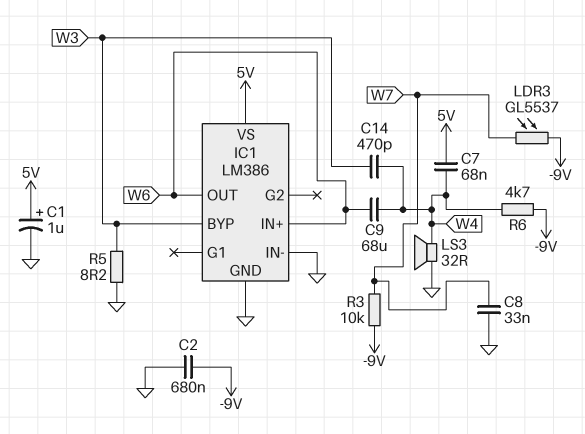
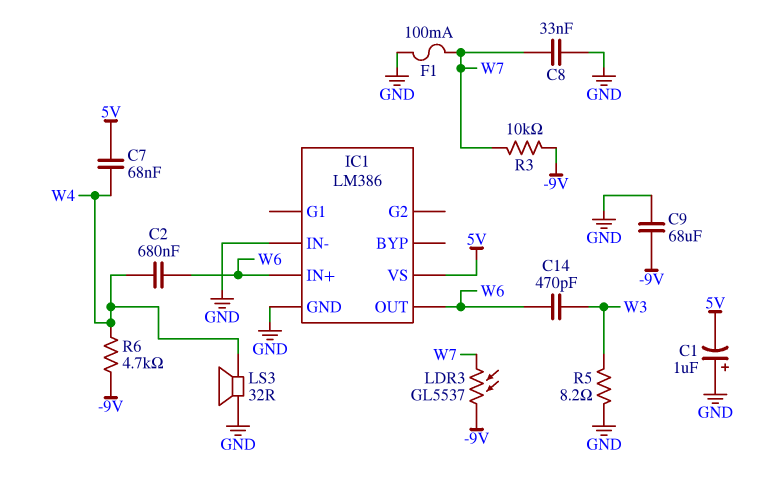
C1: 1uF (plus 5V, minus GND) -> 1uF (plus GND, minus 5V)
C2: 680nF (-9V, GND) -> 680nF (W4, W6)
C9: 68uF (W4, W6) -> 68uF (-9V, GND)
C14: 470pF (W3, W4) -> 470pF (W3, W6)
F1: none -> 100mA (GND, W7)
IC1 pin BYP: W3 -> none

